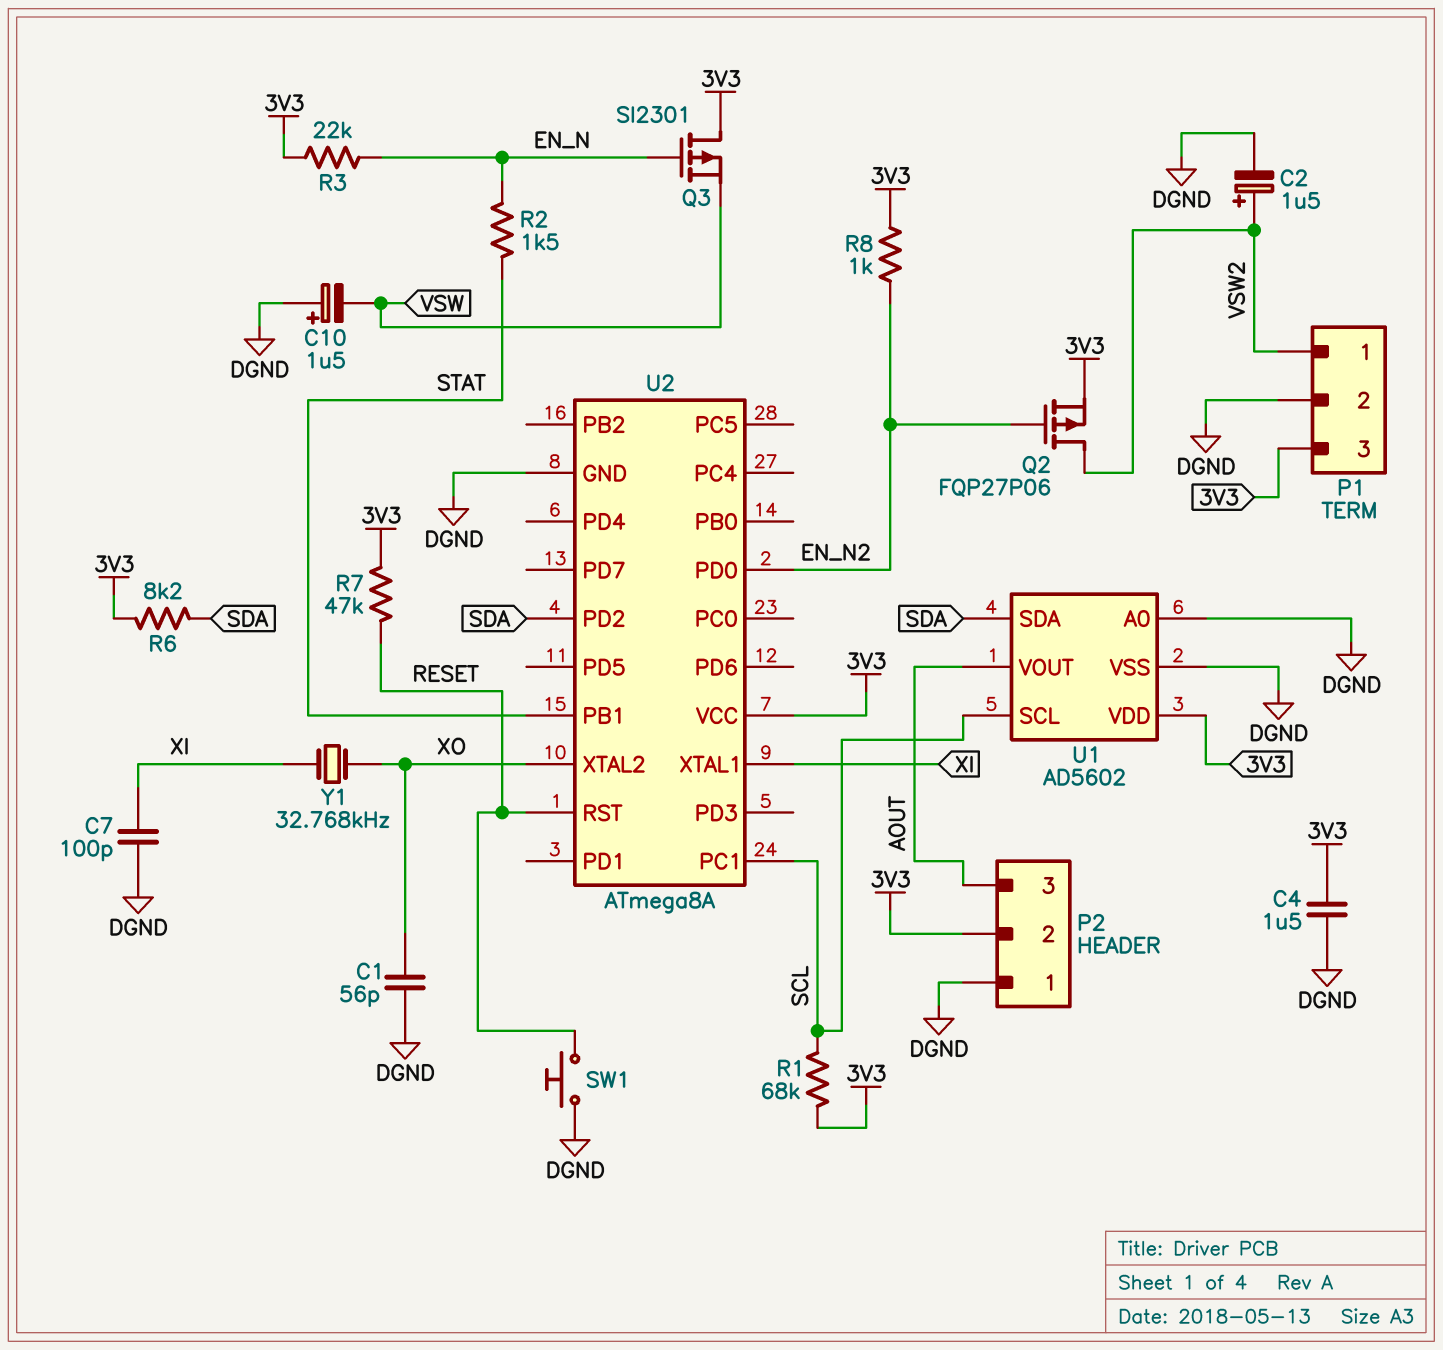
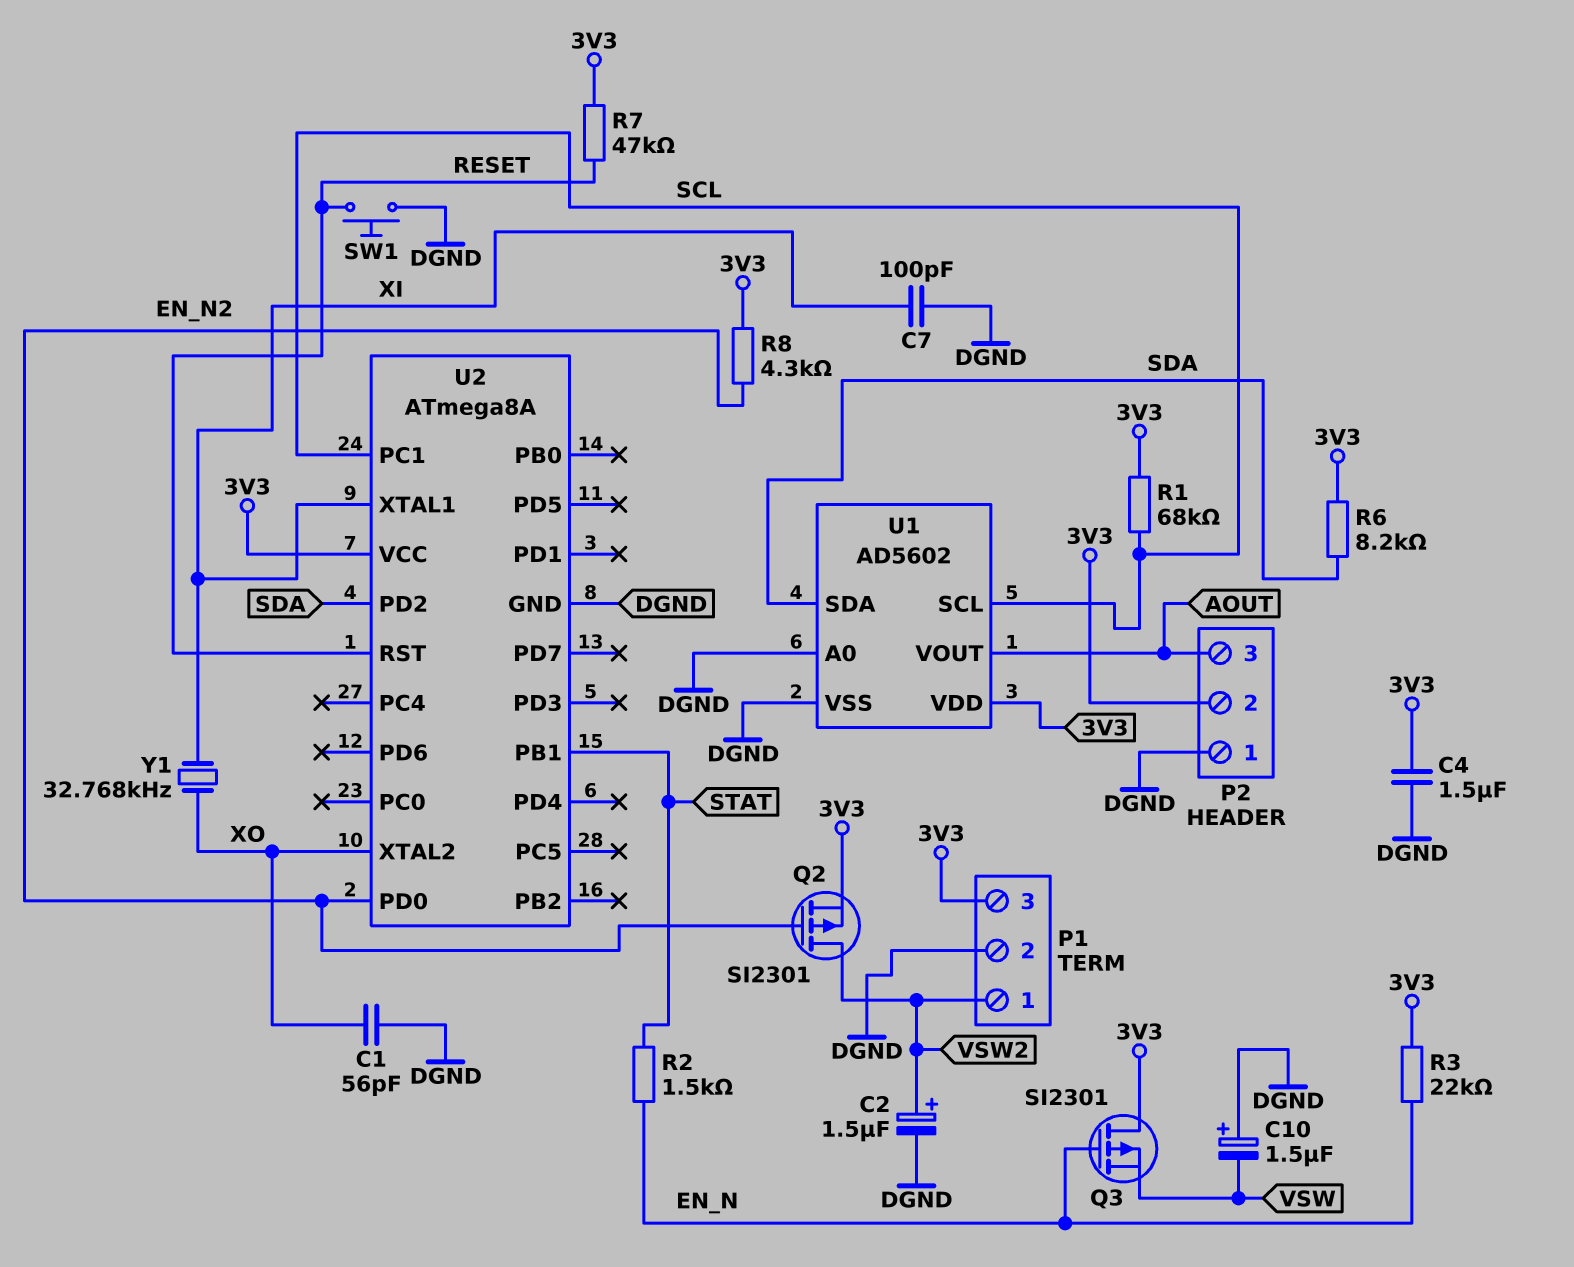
Q2: PMOS FQP27P06 (G EN_N2, D VSW2, S 3V3) -> PMOS SI2301 (G EN_N2, D VSW2, S 3V3)
R8: 1k (3V3, EN_N2) -> 4.3k (3V3, EN_N2)

